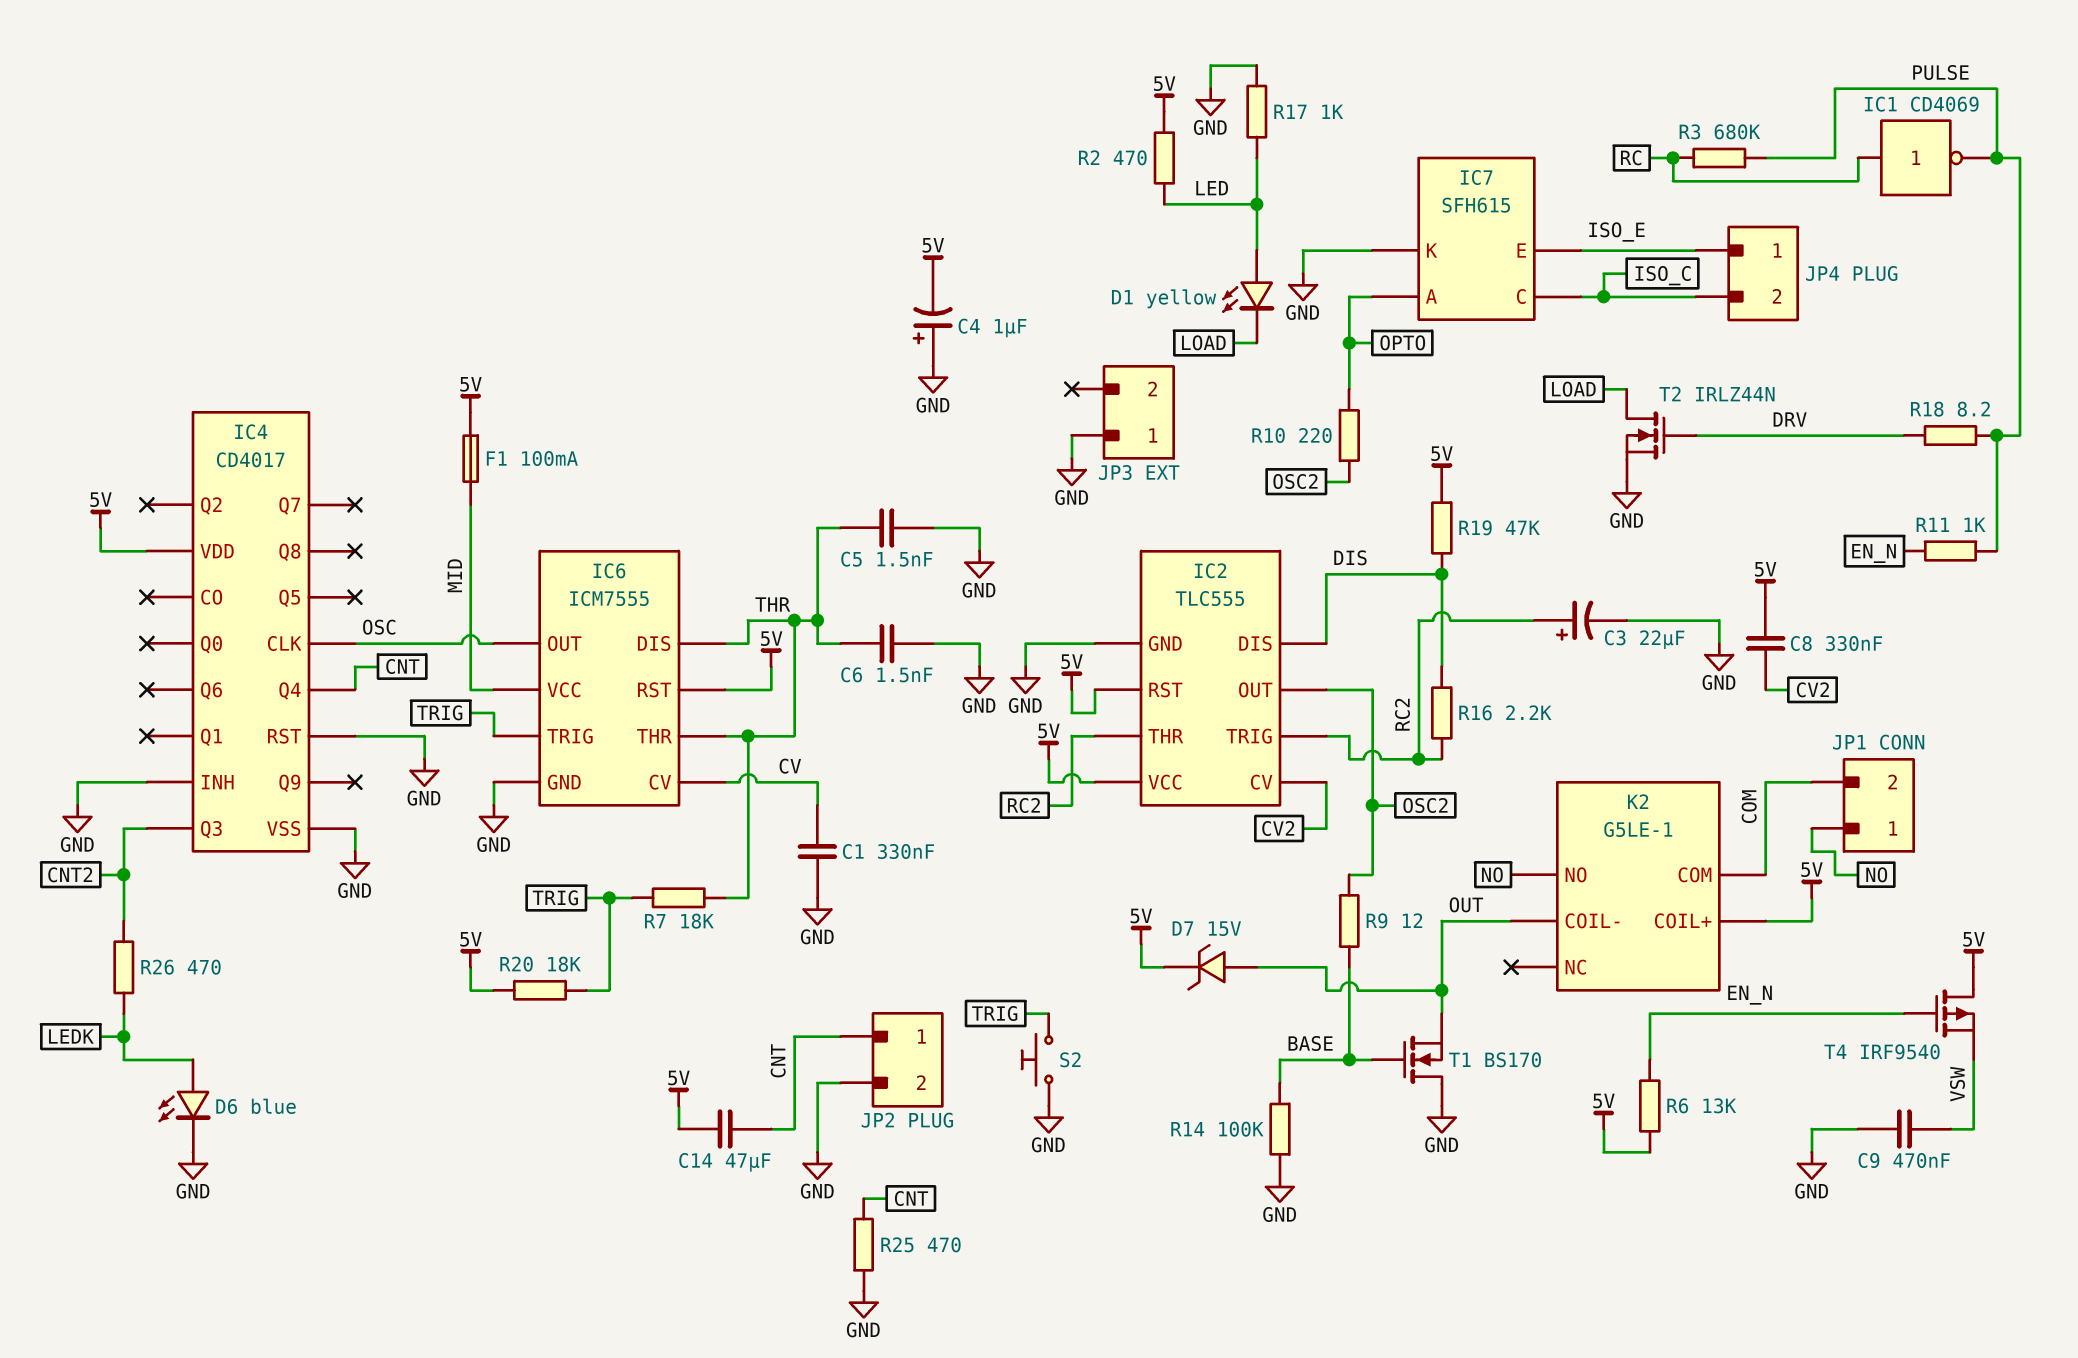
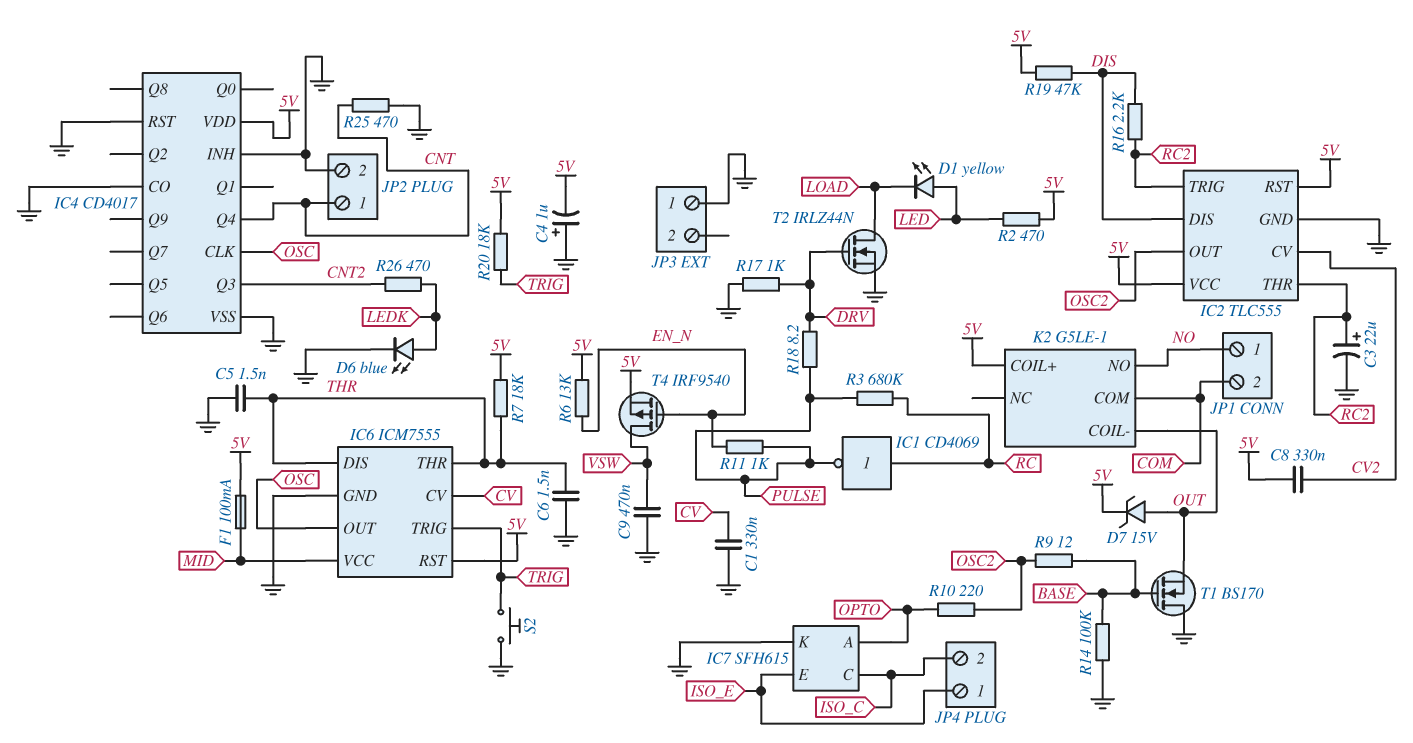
C14: 47uF (5V, CNT) -> none
IC4 pin CO: none -> GND
R7: 18k (THR, TRIG) -> 18k (5V, THR)
R17: 1k (GND, LED) -> 1k (DRV, GND)
T4: PMOS IRF9540 (G EN_N, D 5V, S VSW) -> PMOS IRF9540 (G EN_N, D VSW, S 5V)

